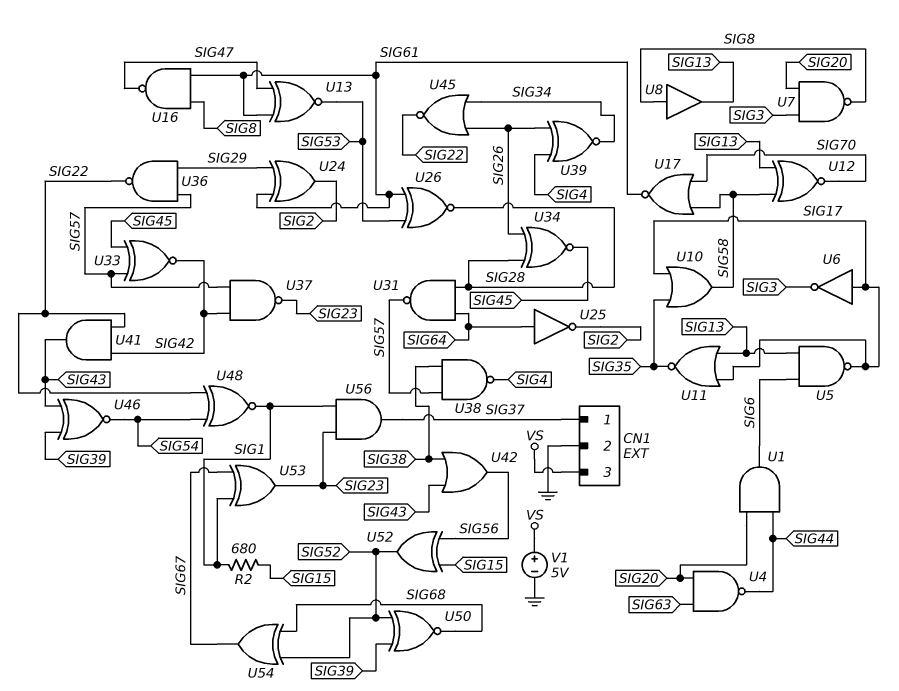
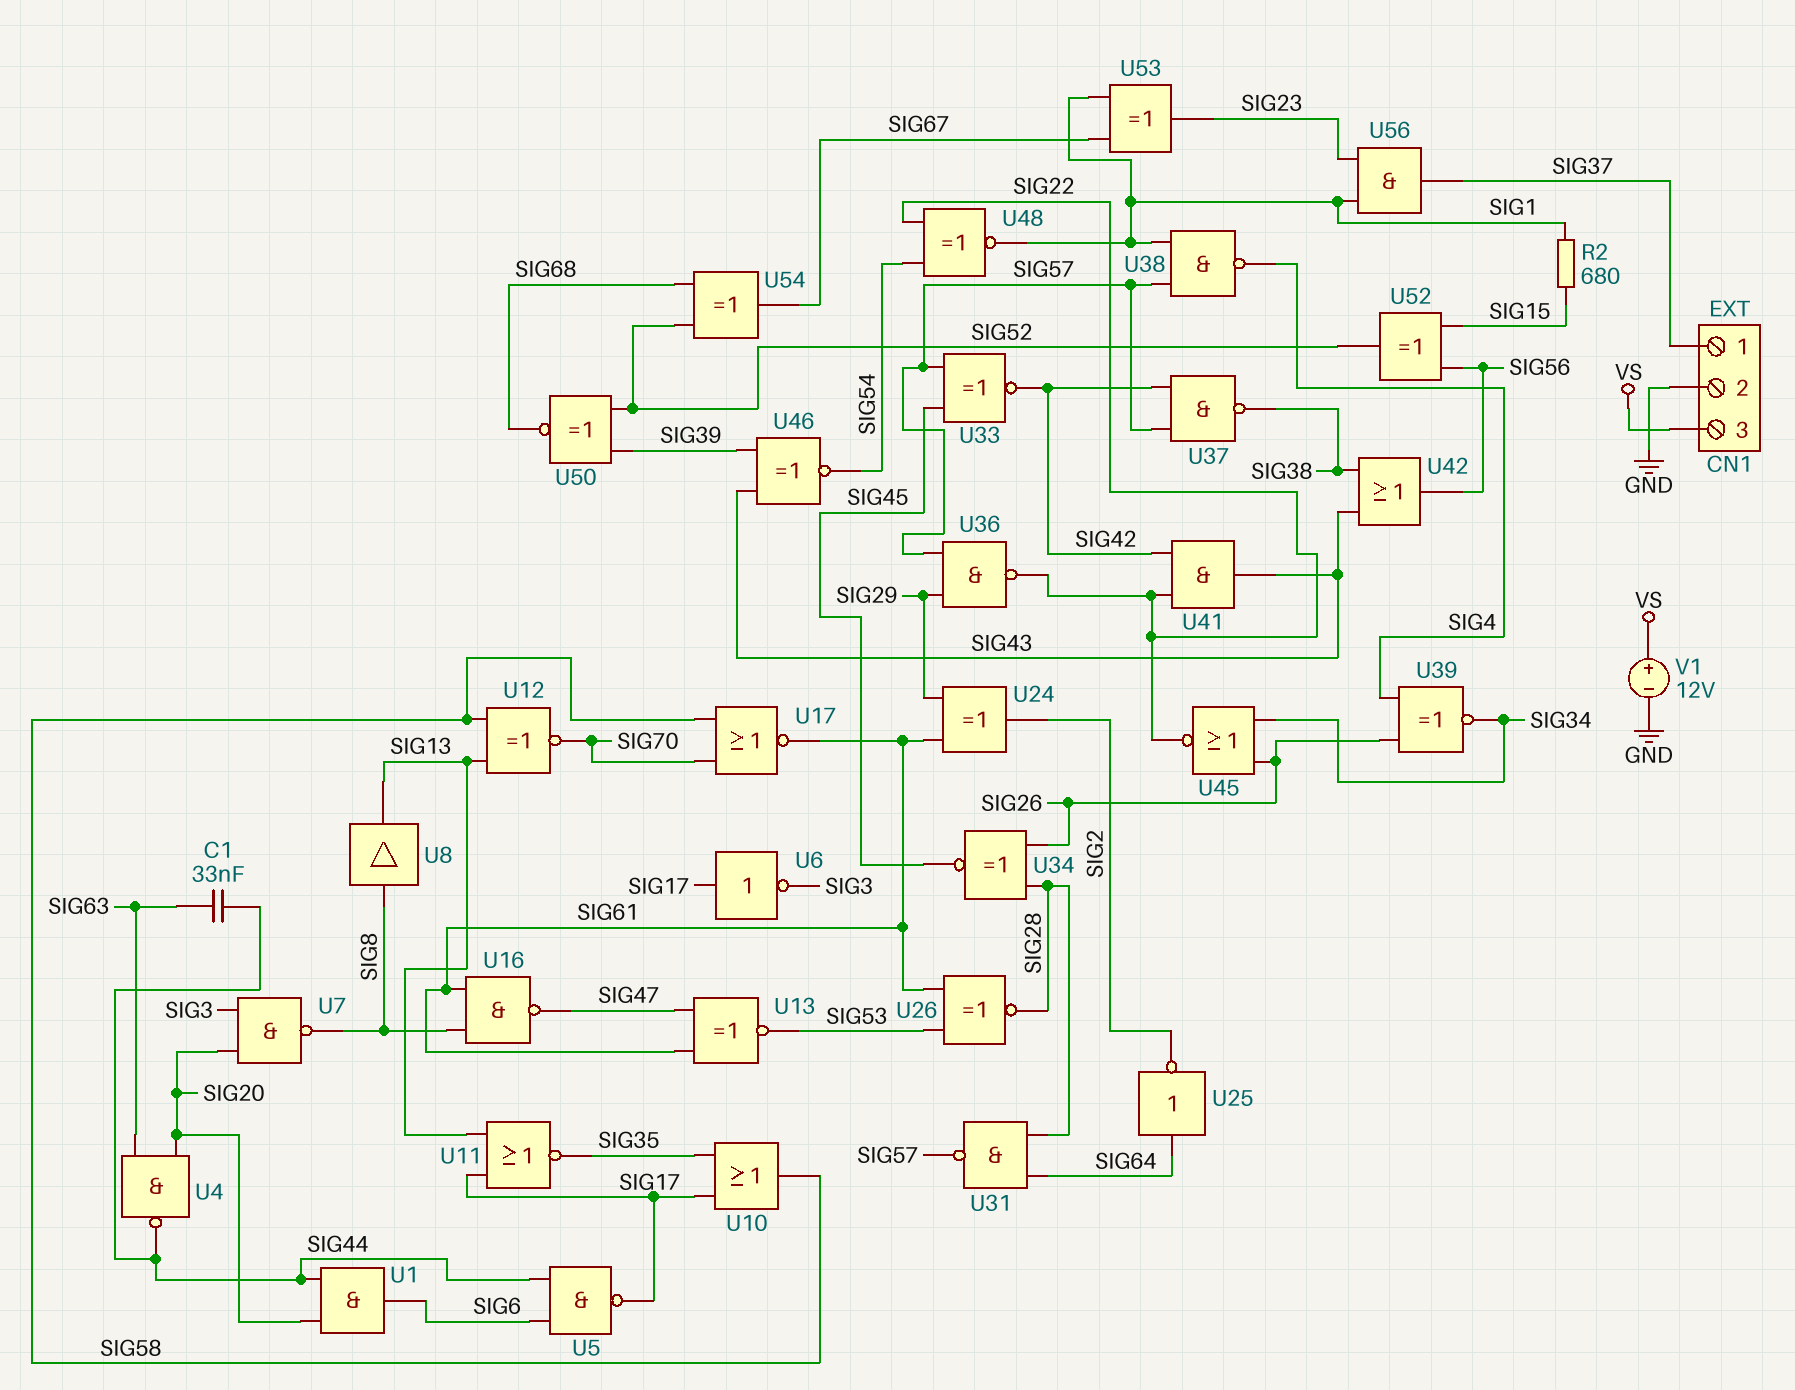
C1: none -> 33nF (SIG44, SIG63)
U5: NAND (in SIG6, in SIG13, out SIG17) -> NAND (in SIG6, in SIG44, out SIG17)
U37: NAND (in SIG42, in SIG57, out SIG23) -> NAND (in SIG42, in SIG57, out SIG38)
U38: NAND (in SIG38, in SIG57, out SIG4) -> NAND (in SIG1, in SIG57, out SIG4)
V1: 5V (plus VS, minus GND) -> 12V (plus VS, minus GND)

